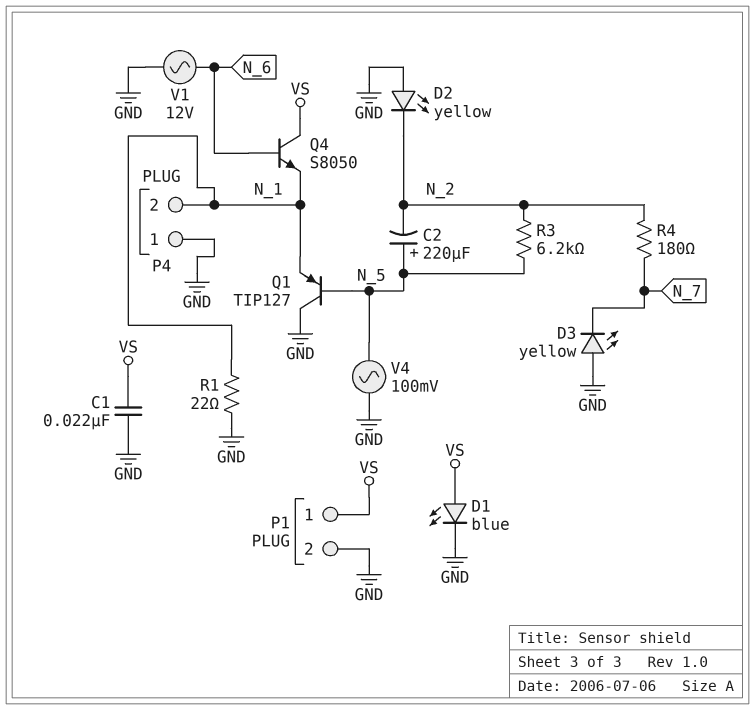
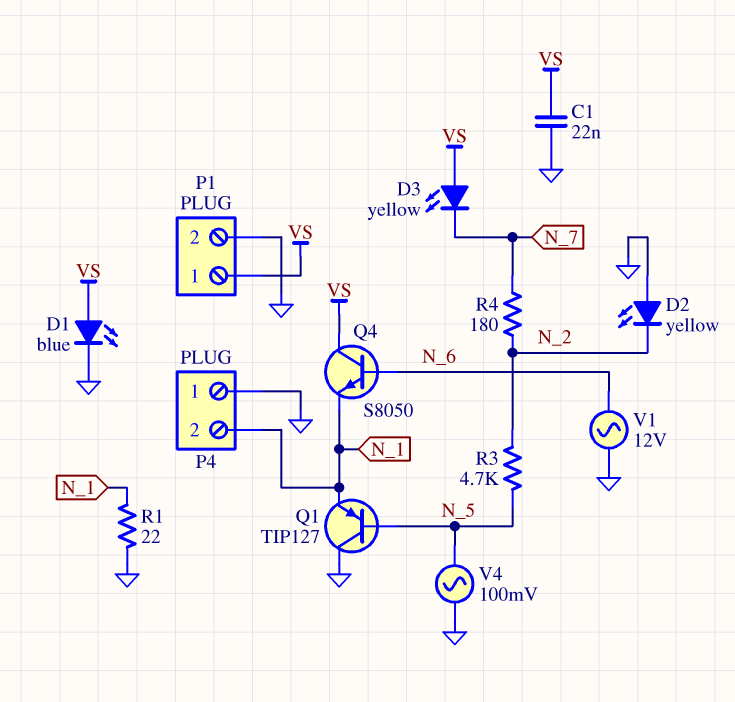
C2: 220uF (plus N_5, minus N_2) -> none
D3: LED yellow (A GND, K N_7) -> LED yellow (A VS, K N_7)
R3: 6.2k (N_2, N_5) -> 4.7k (N_2, N_5)

